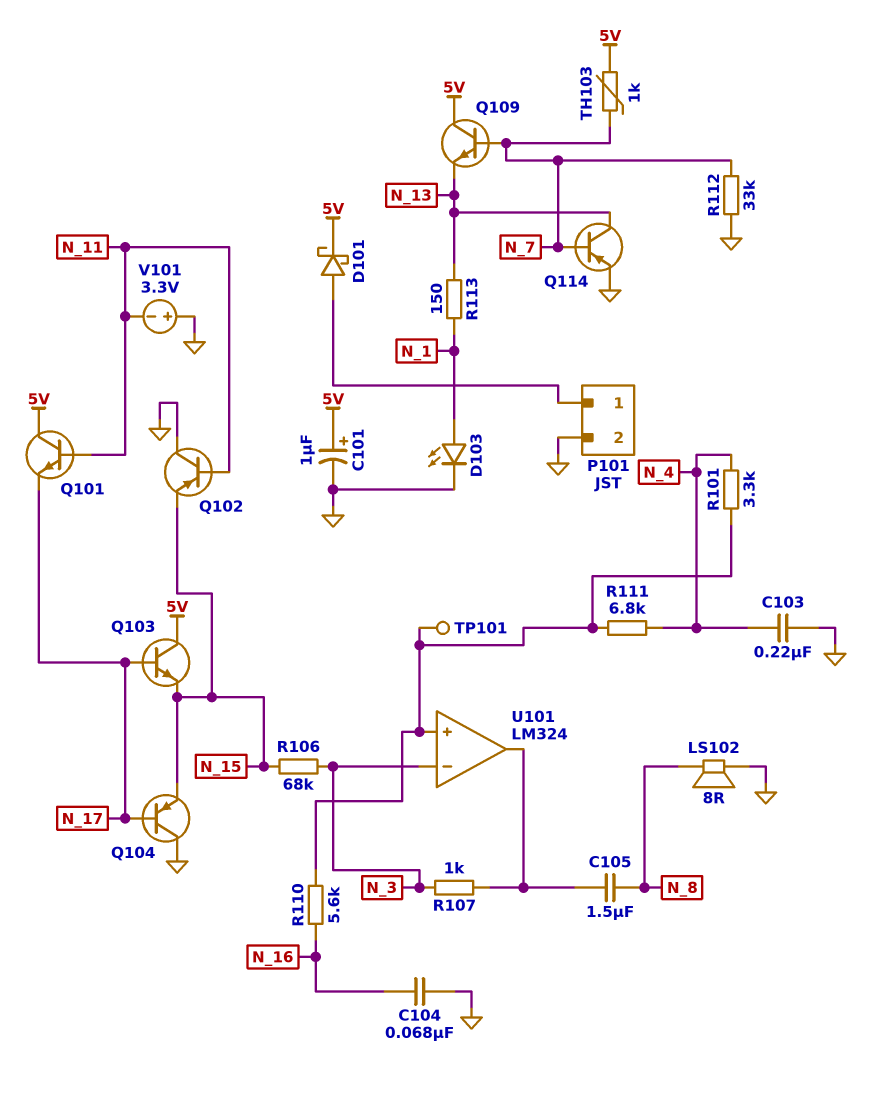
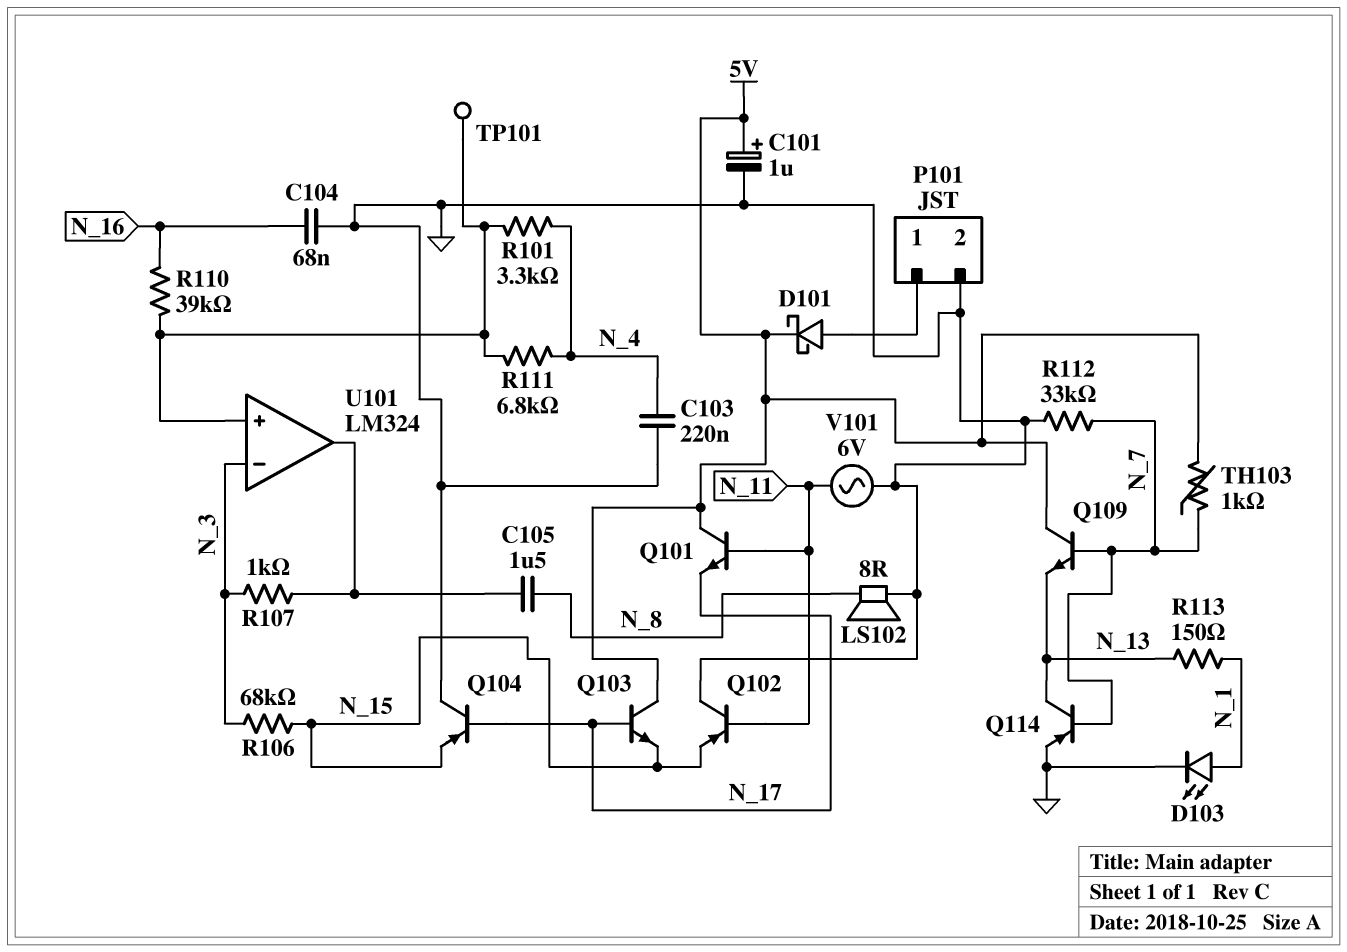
R110: 5.6k (N_16, U101/in+) -> 39k (N_16, U101/in+)
V101: 3.3V (plus GND, minus N_11) -> AC 6V (GND, N_11)

